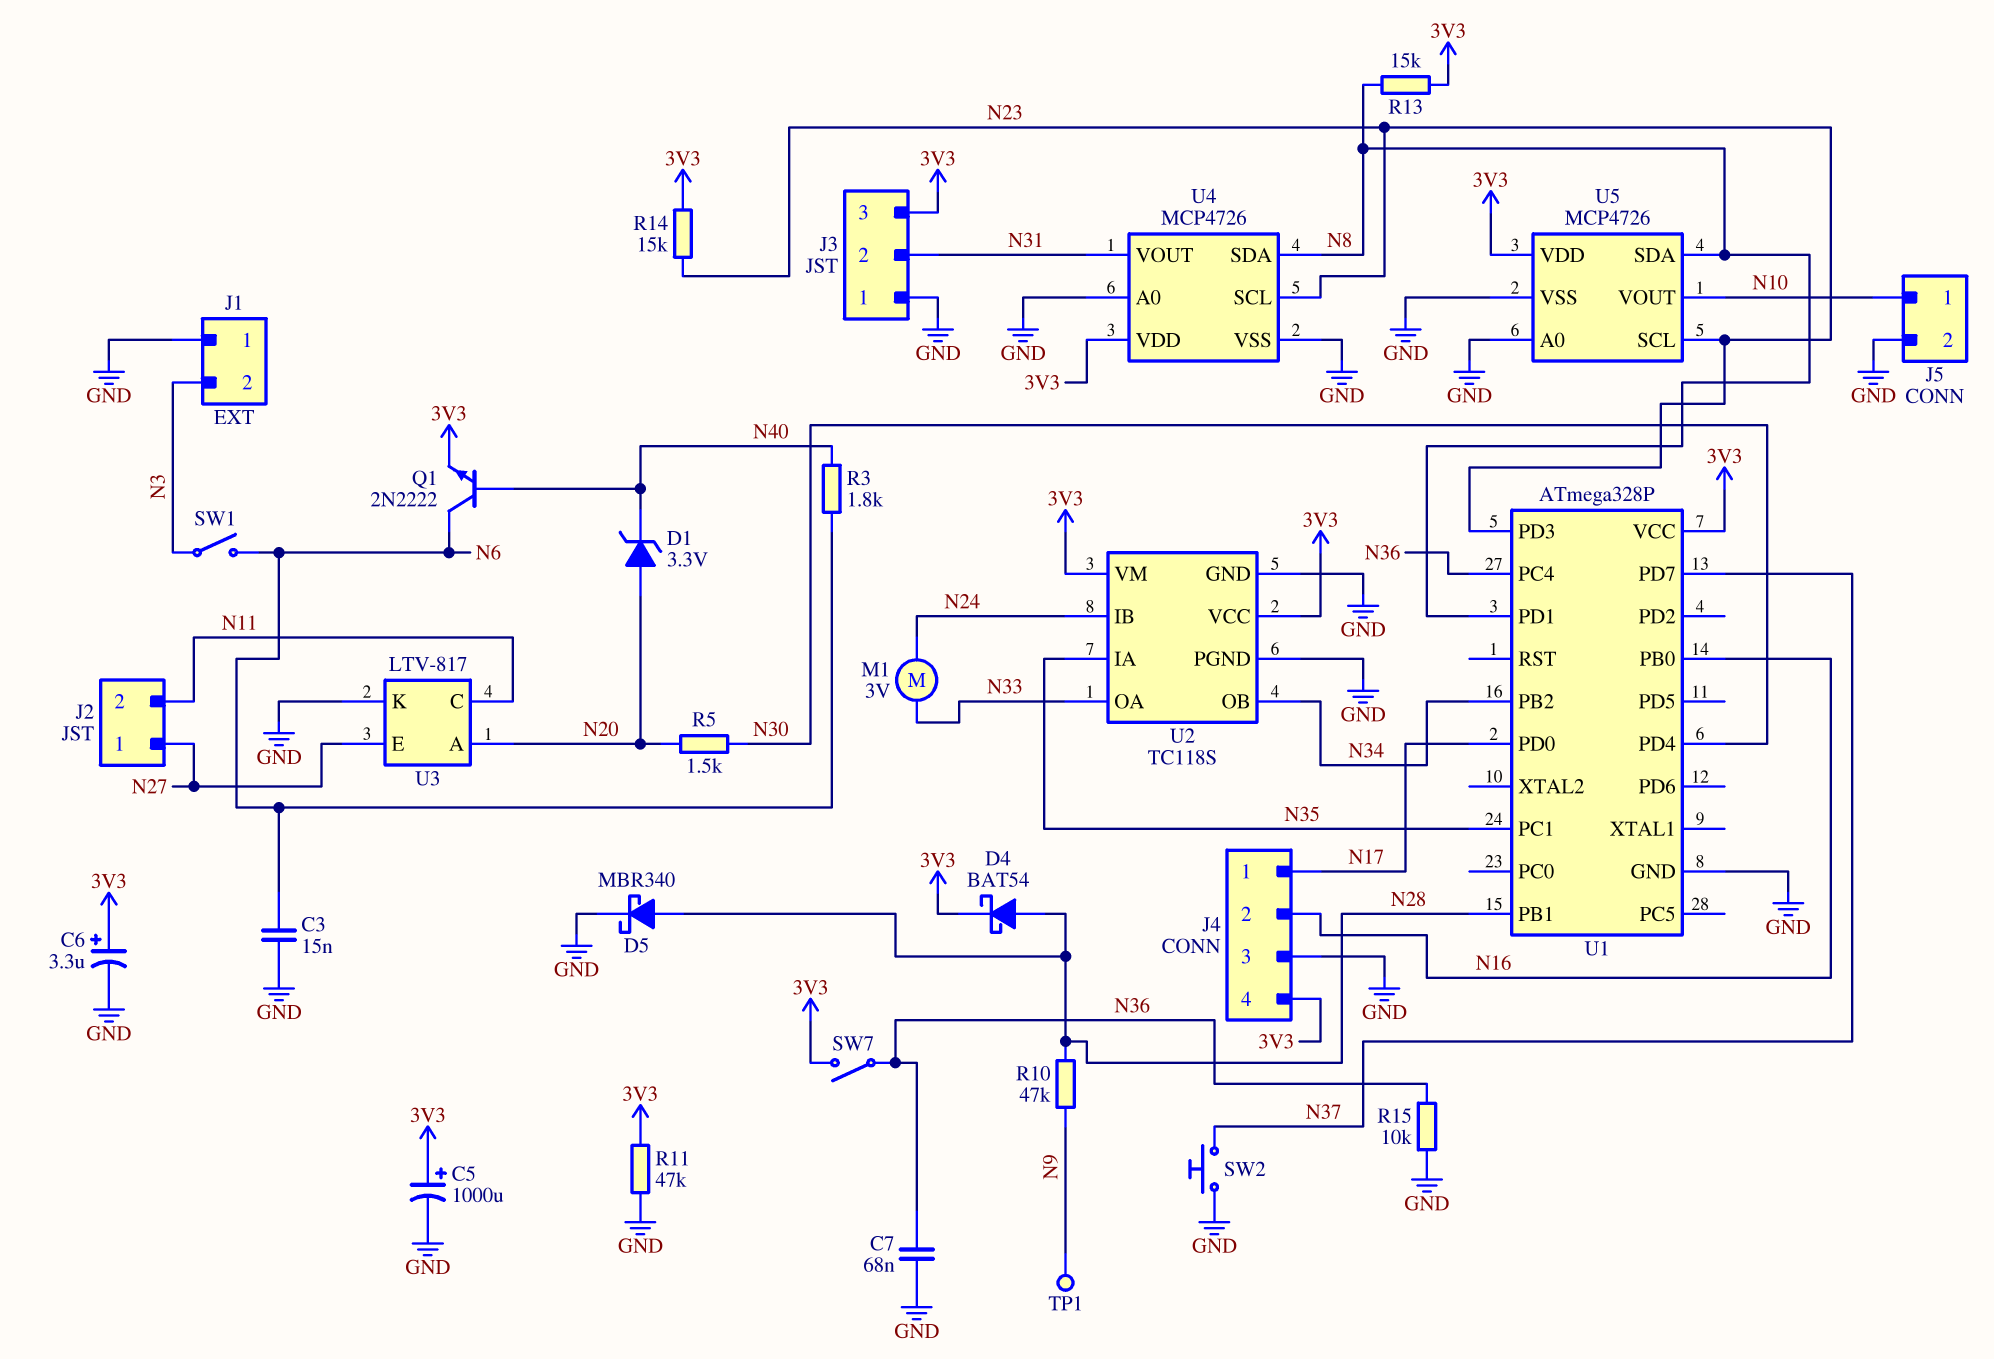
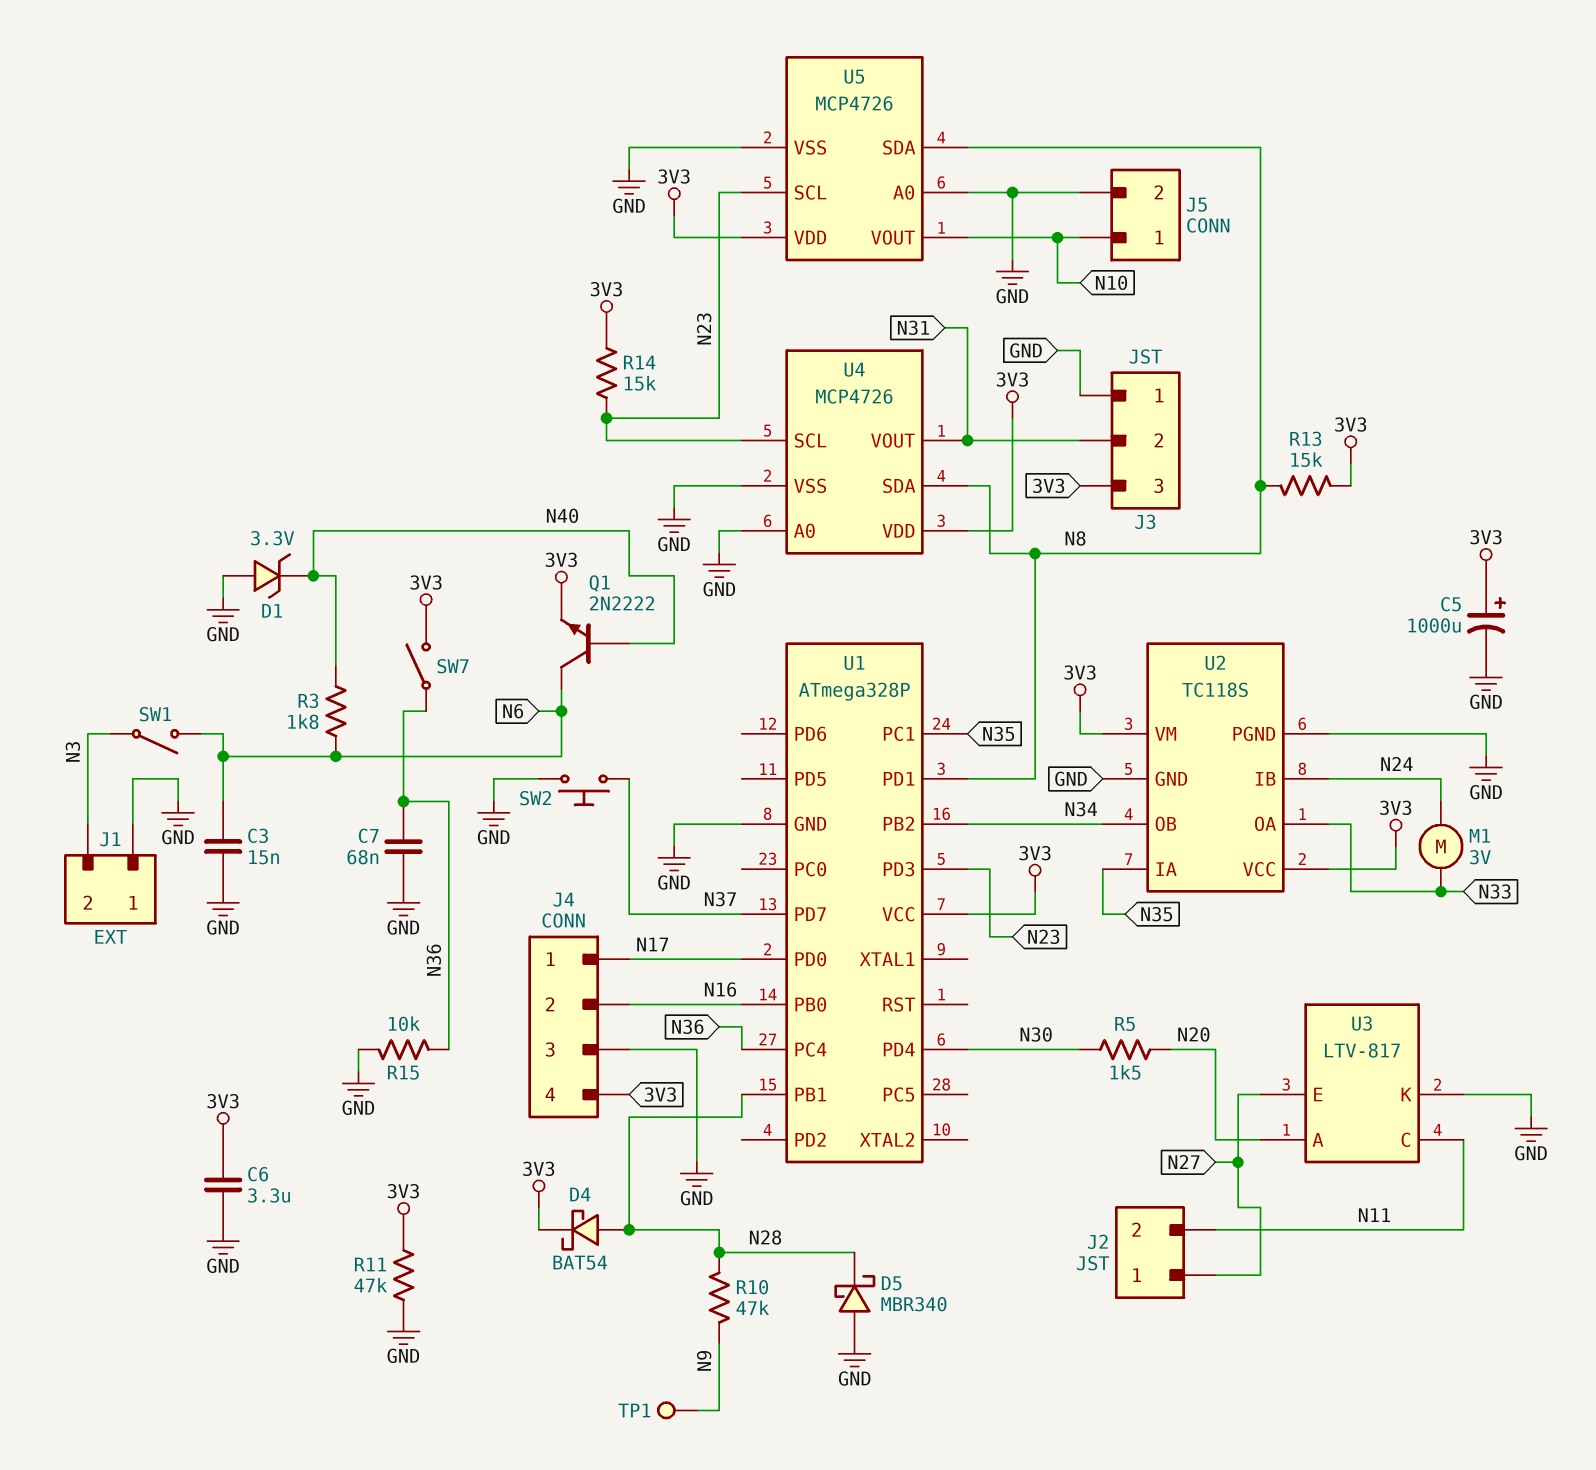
C6: 3.3uF (plus 3V3, minus GND) -> 3.3uF (3V3, GND)
D1: zener 3.3V (A N20, K N40) -> zener 3.3V (A GND, K N40)
D5: schottky MBR340 (A N28, K GND) -> schottky MBR340 (A GND, K N28)

